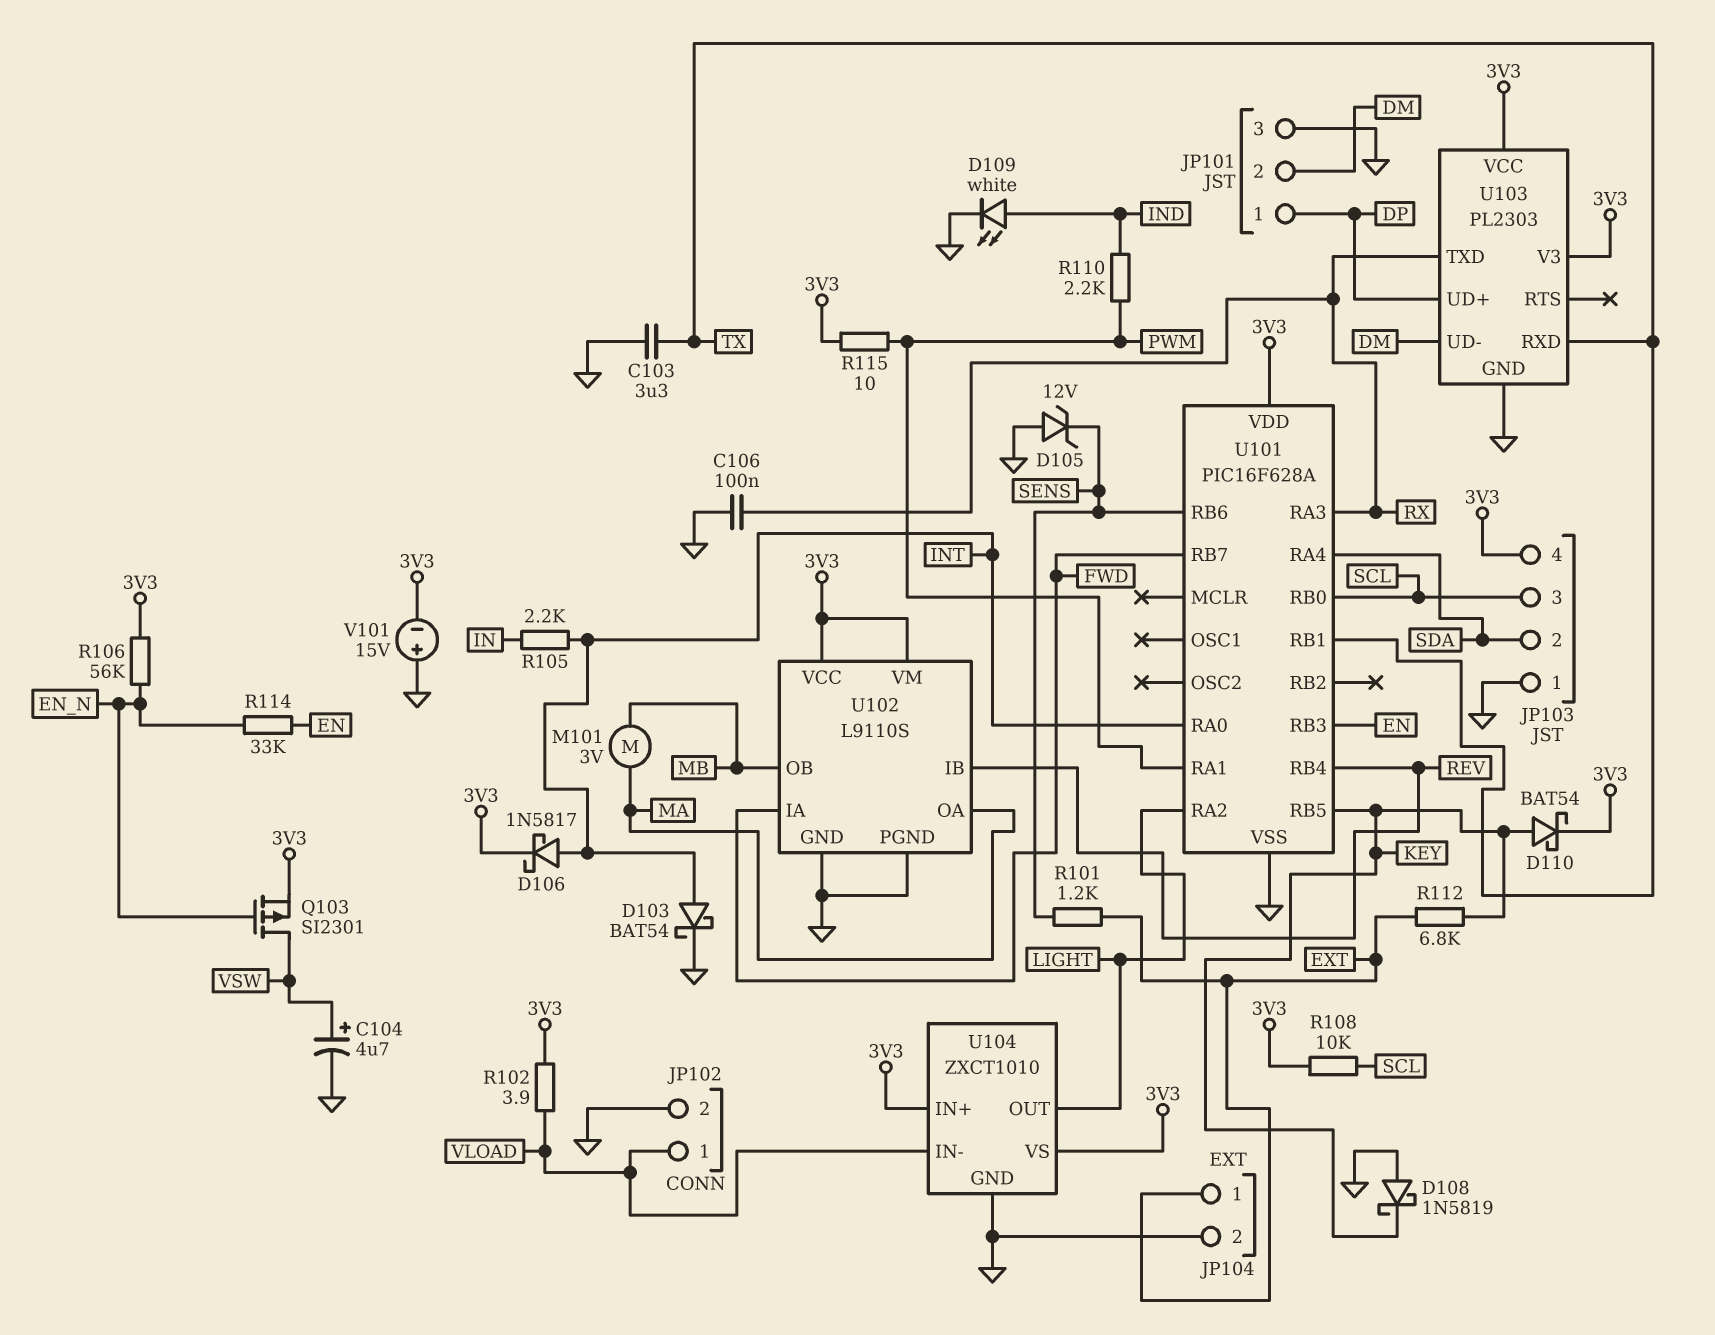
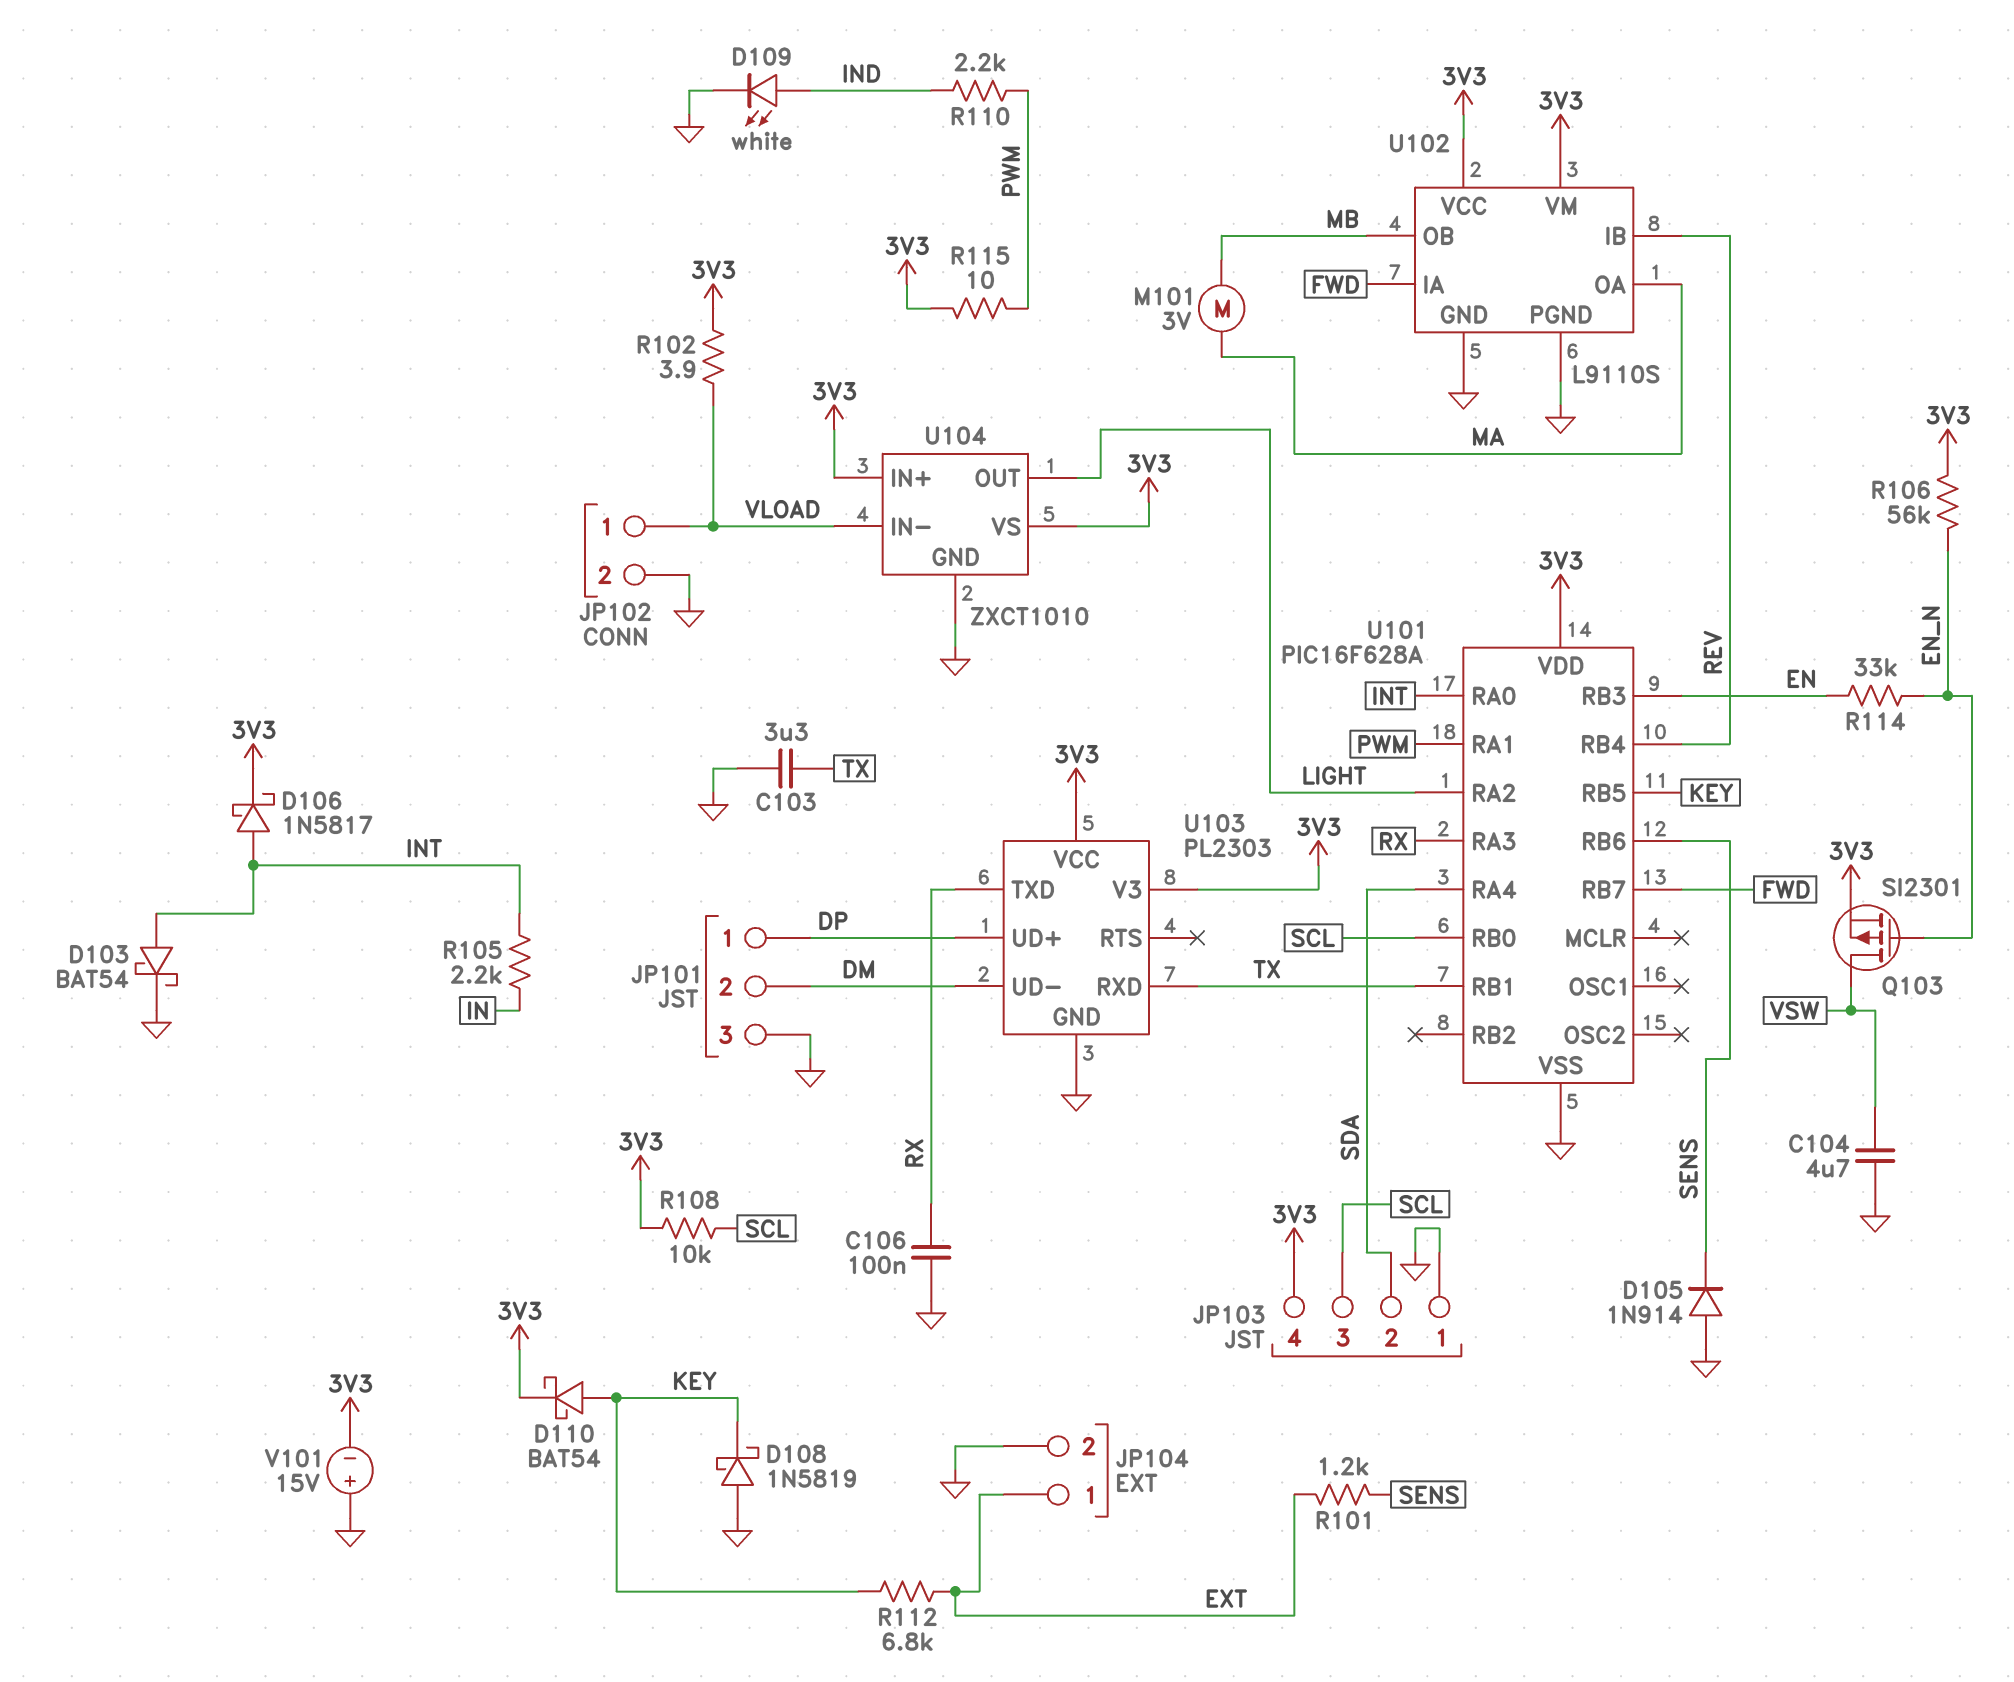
C104: 4.7uF (plus VSW, minus GND) -> 4.7uF (GND, VSW)
D105: zener 12V (A GND, K SENS) -> diode 1N914 (A GND, K SENS)

